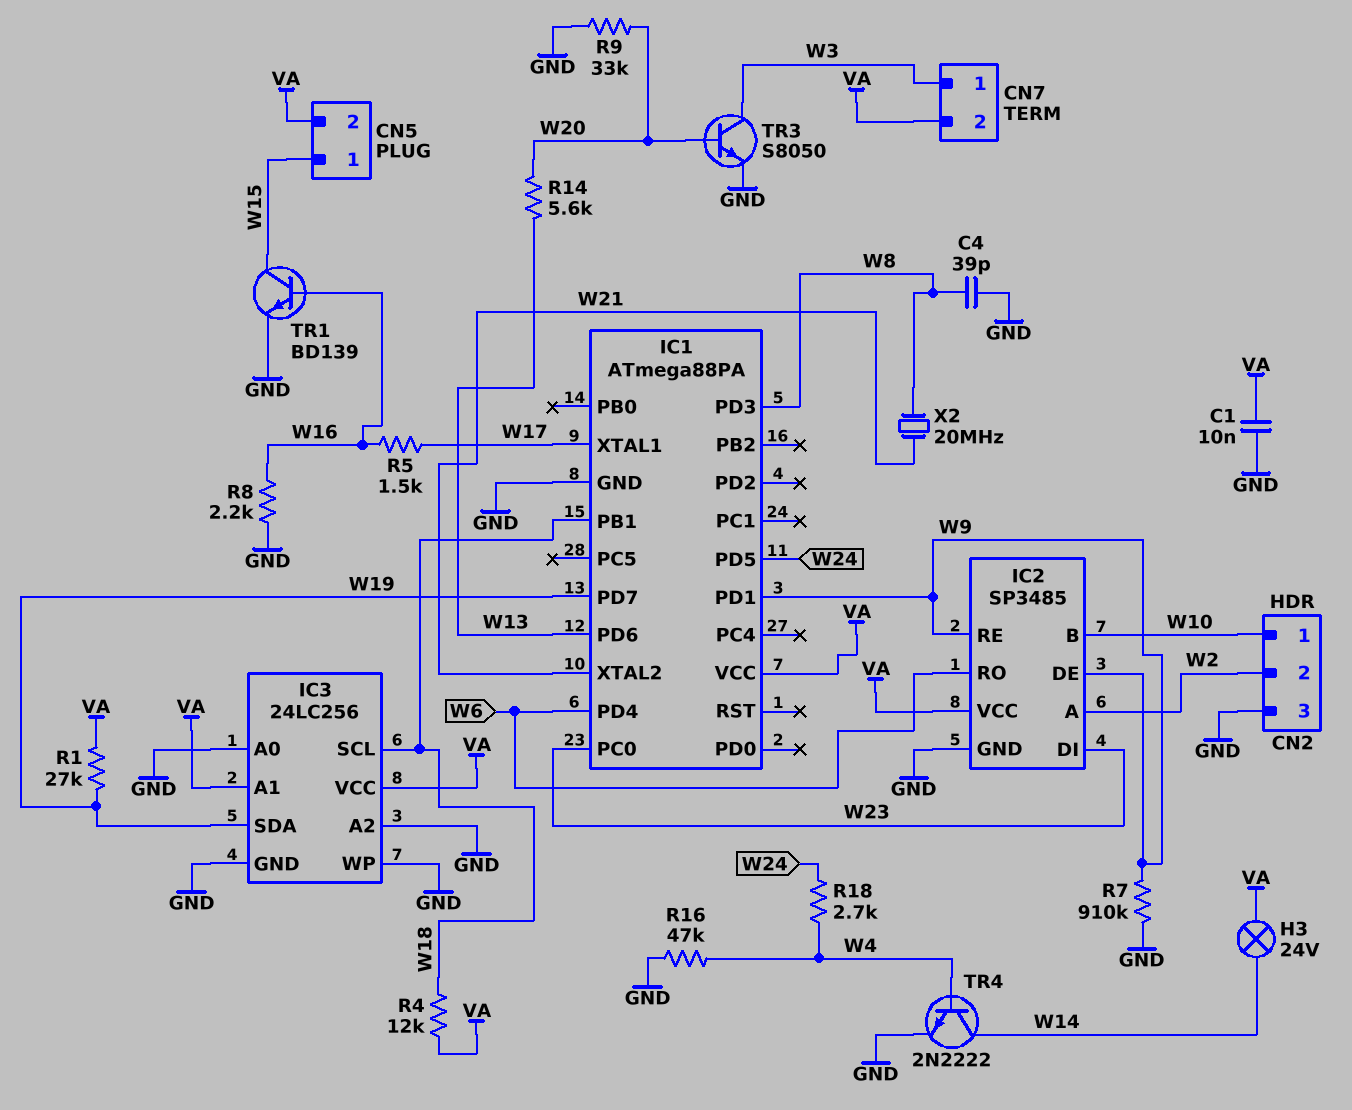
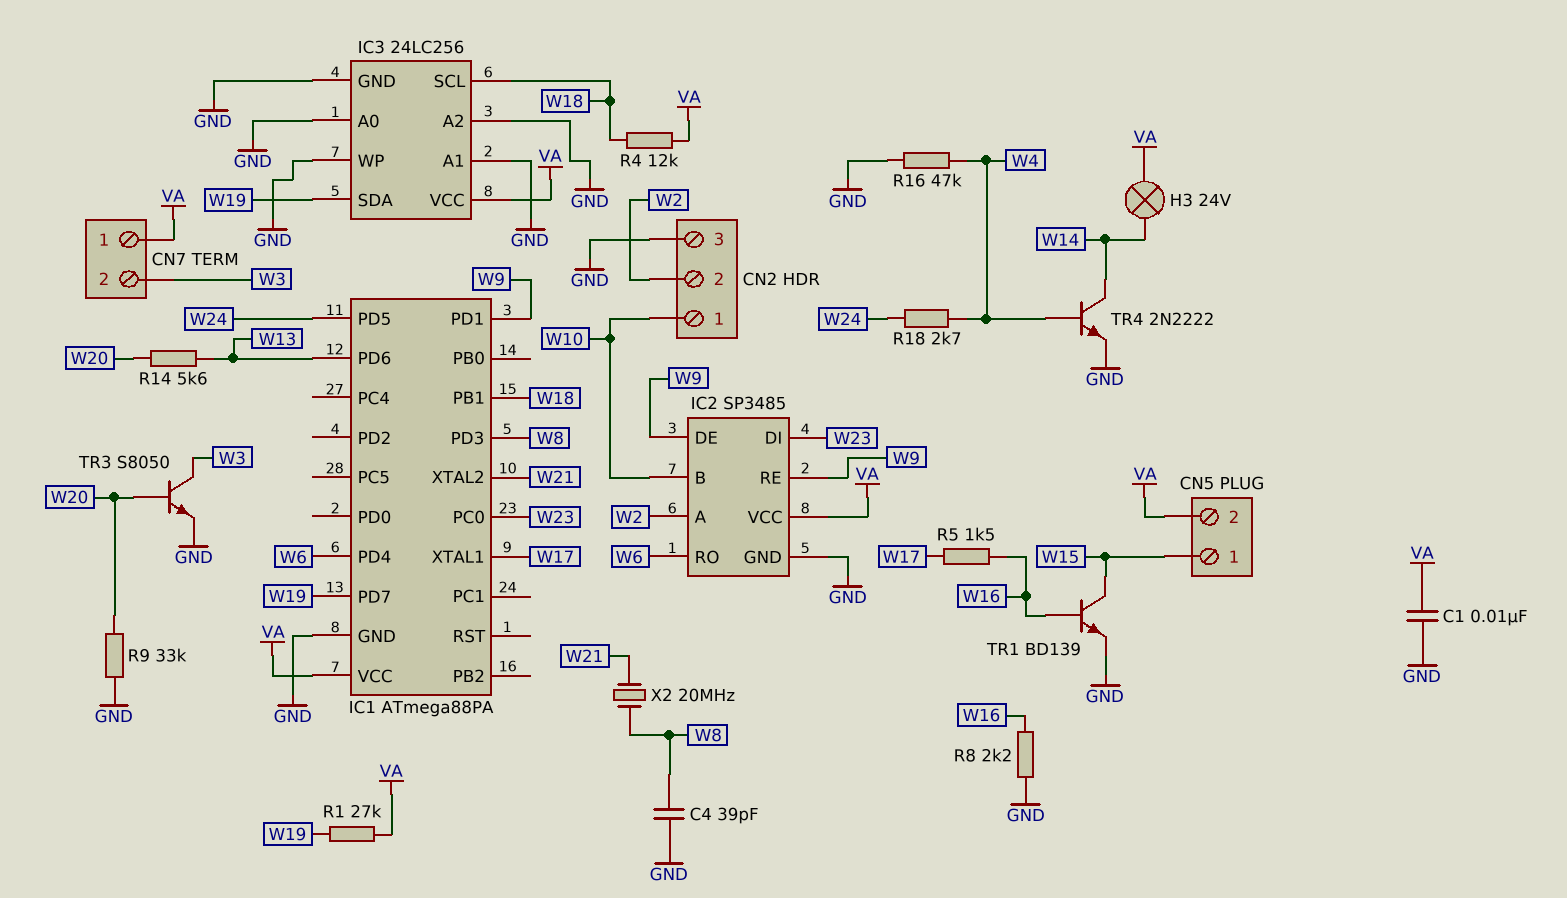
CN7 pin 1: W3 -> VA
CN7 pin 2: VA -> W3
IC3 pin A1: VA -> GND
R7: 910k (GND, W9) -> none

